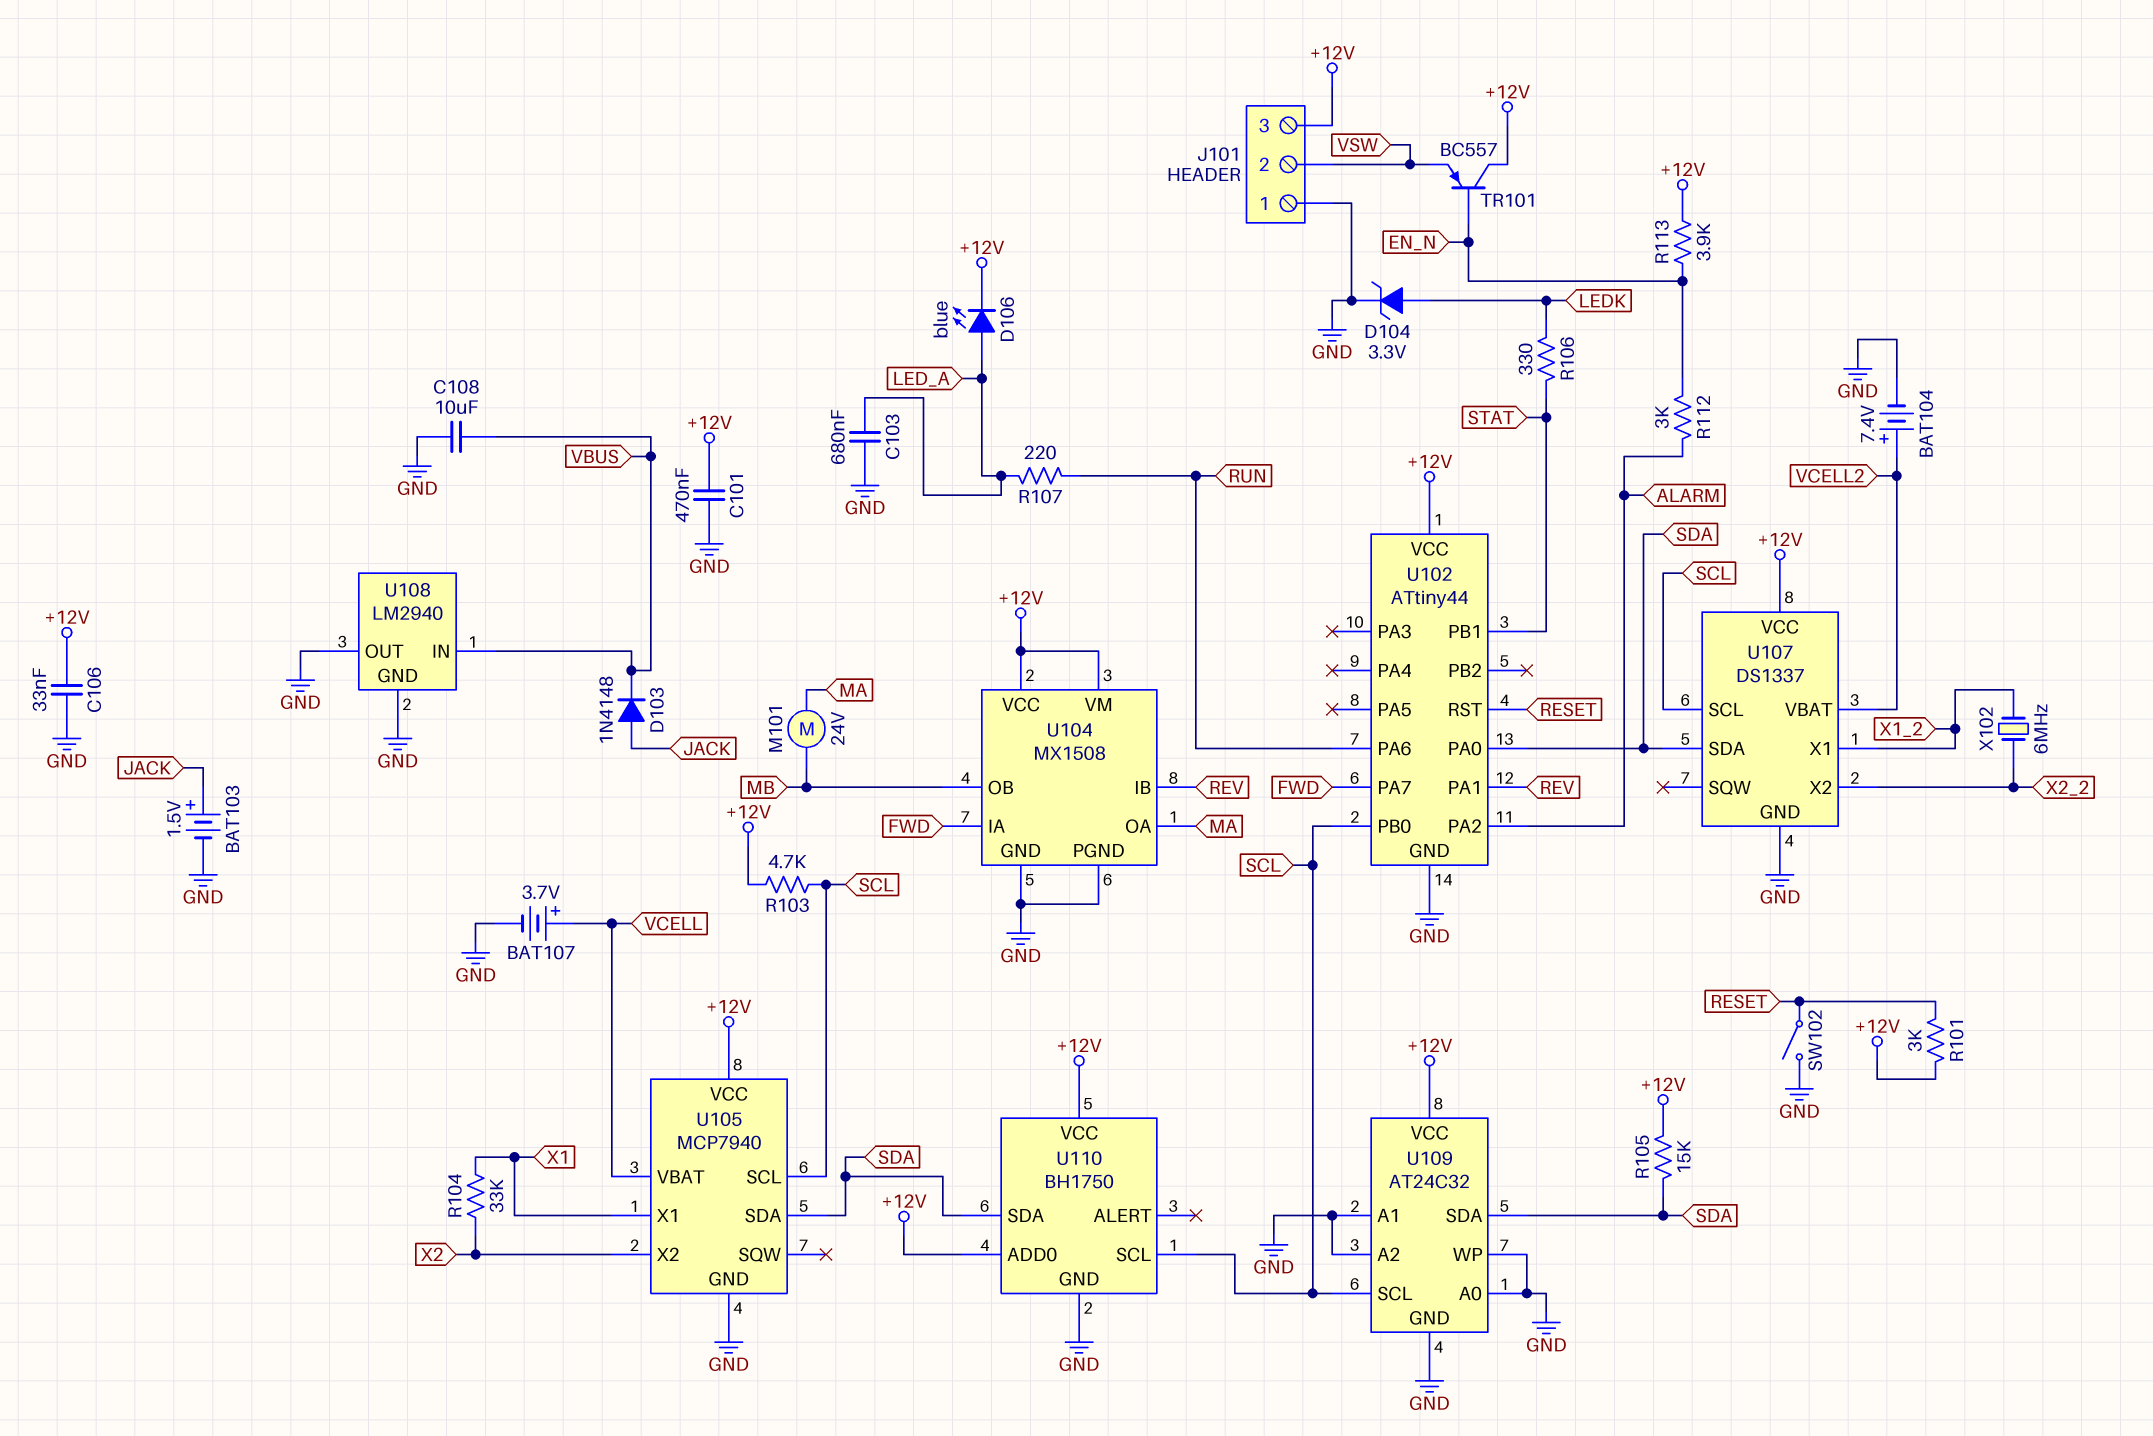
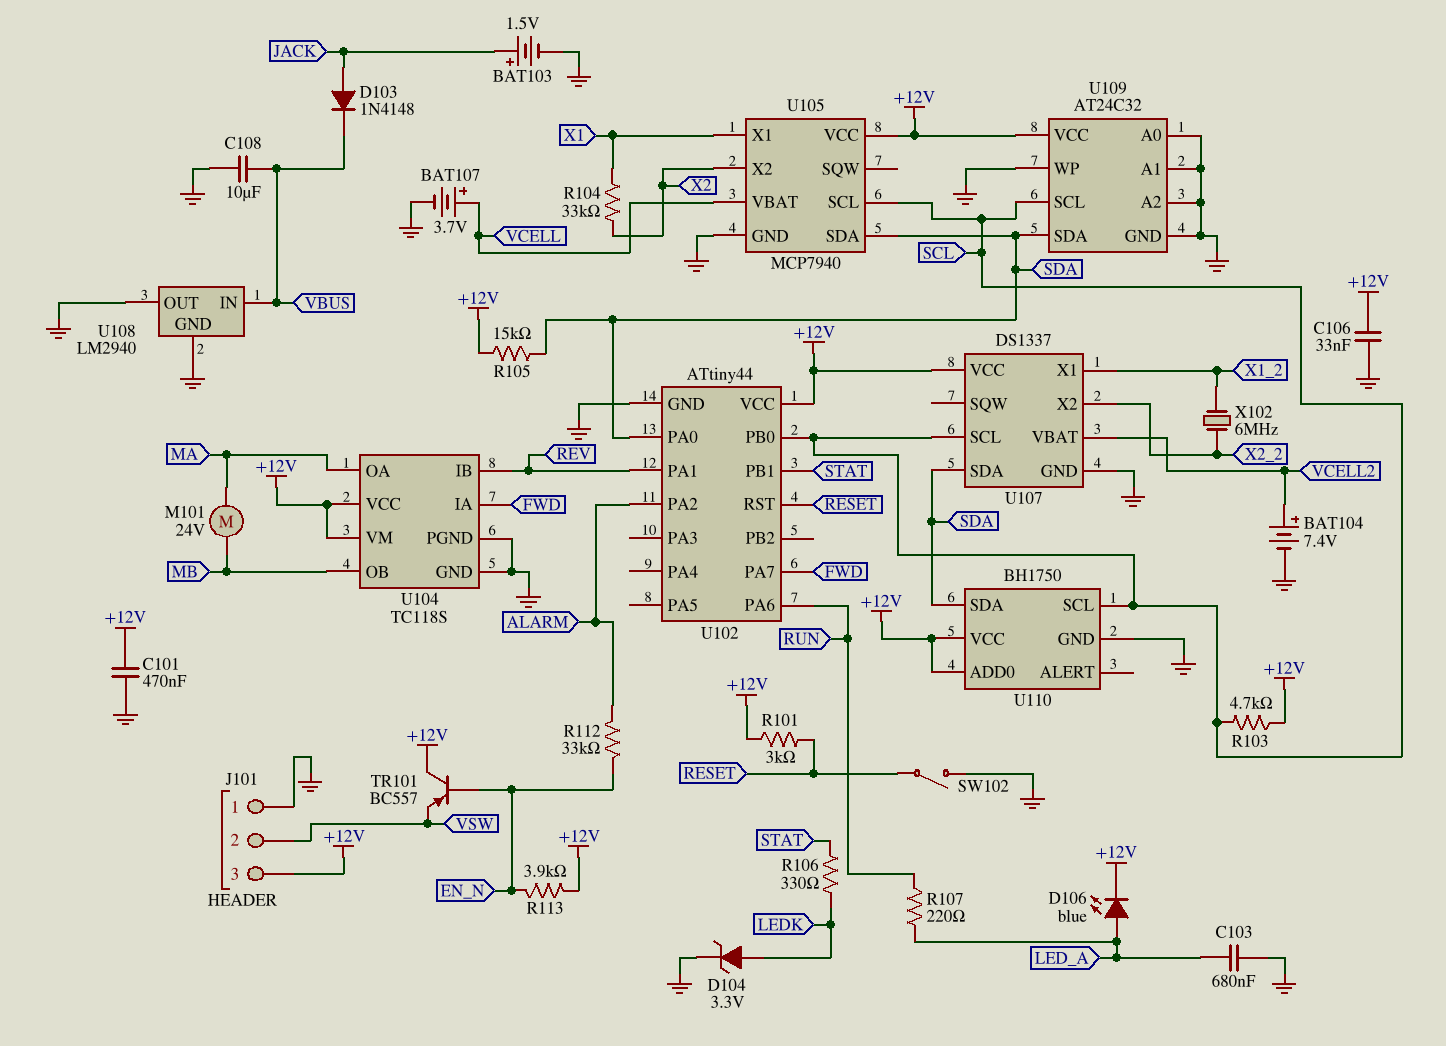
R112: 3k (ALARM, EN_N) -> 33k (ALARM, EN_N)
U104: MX1508 -> TC118S

